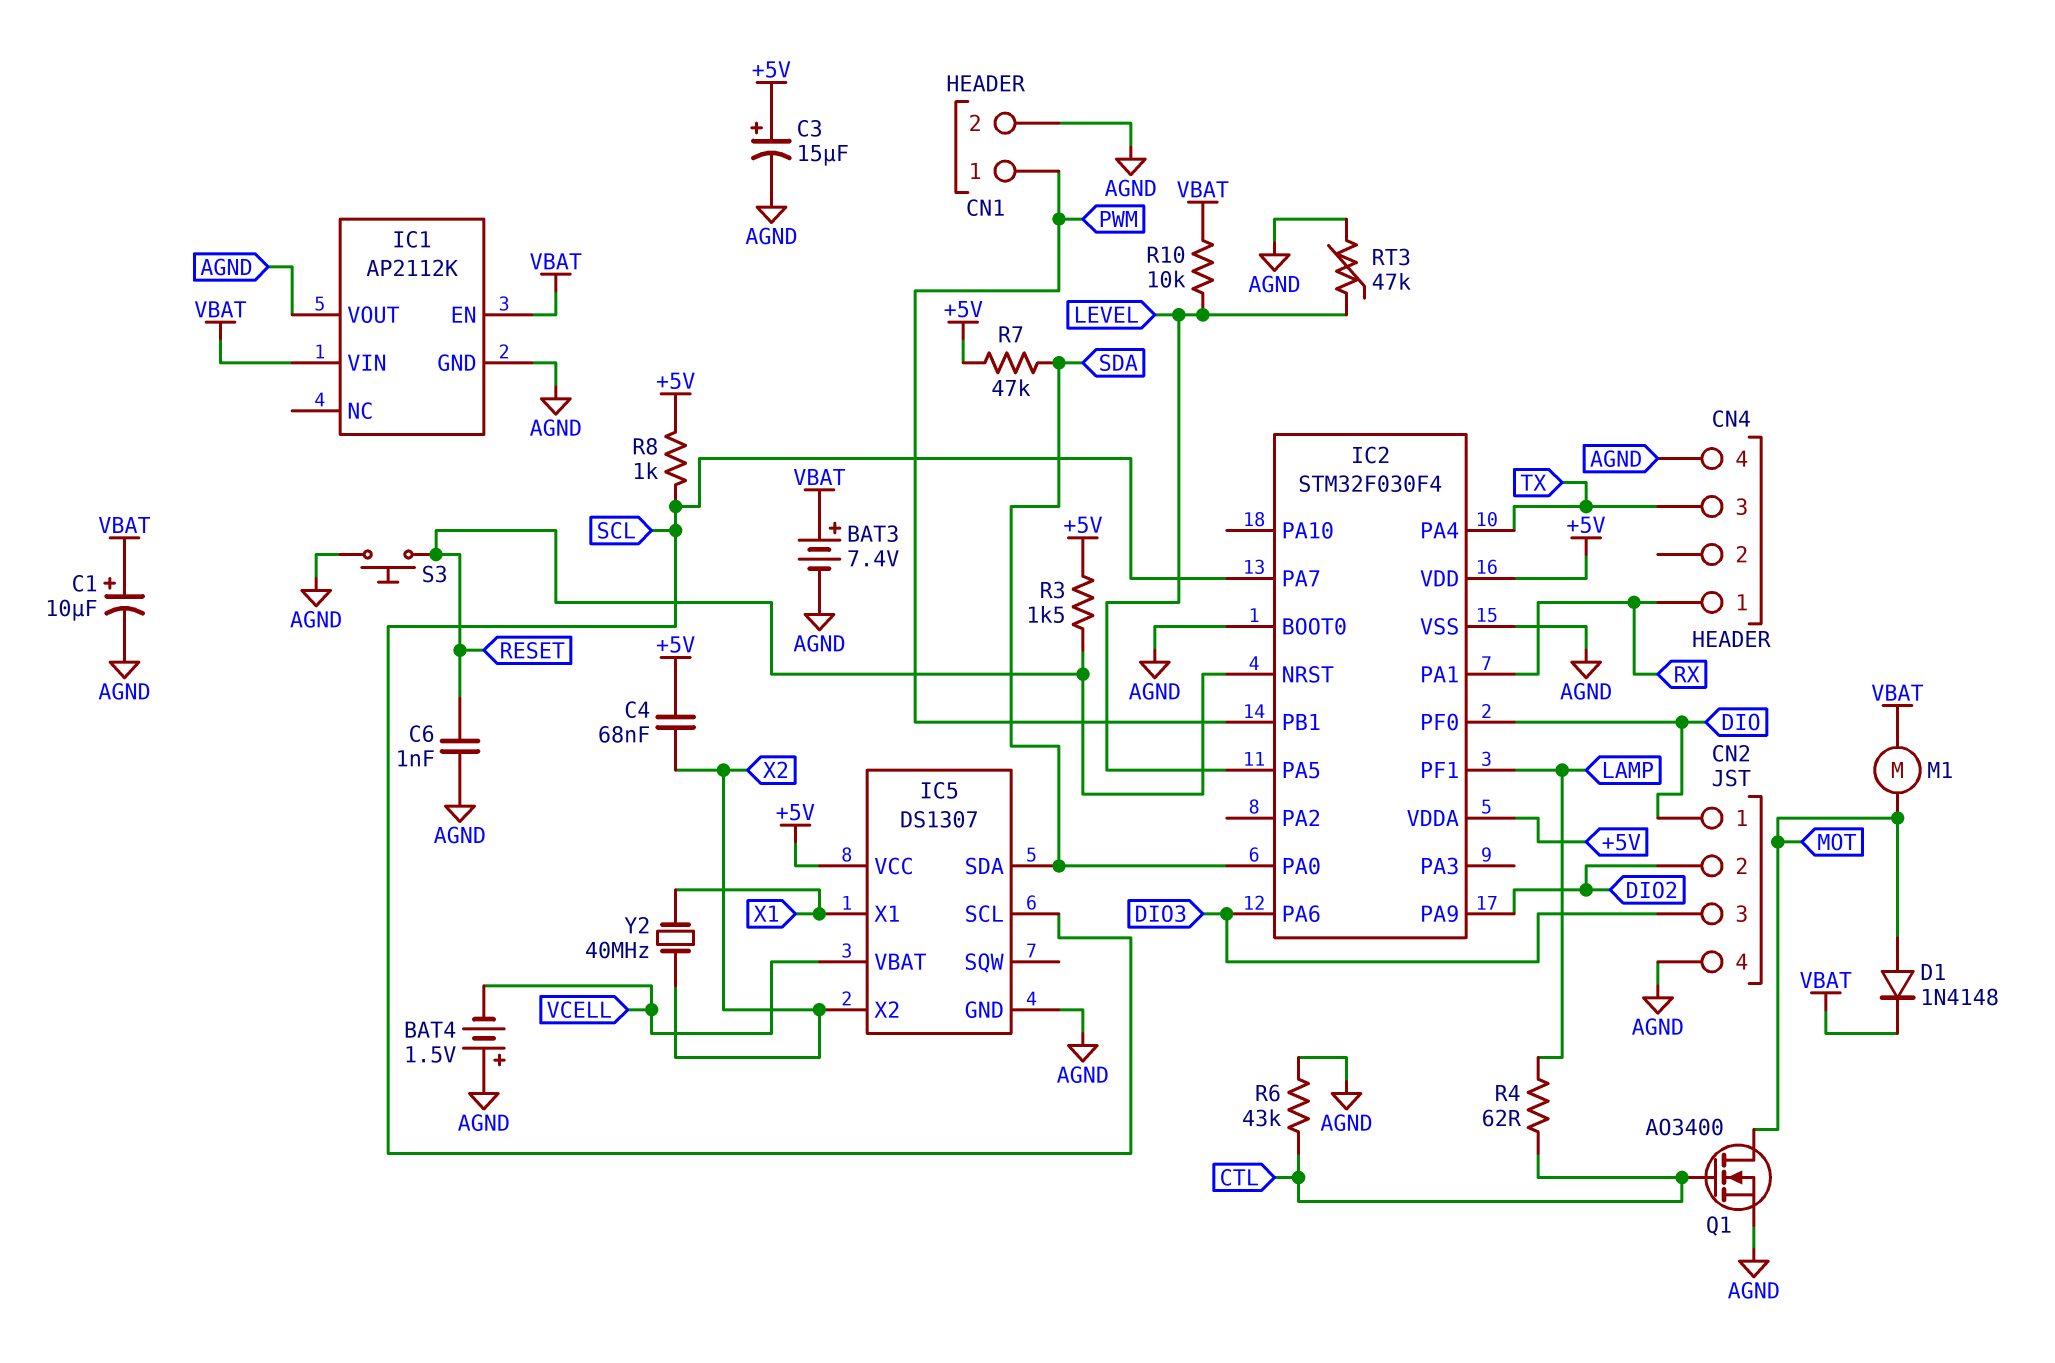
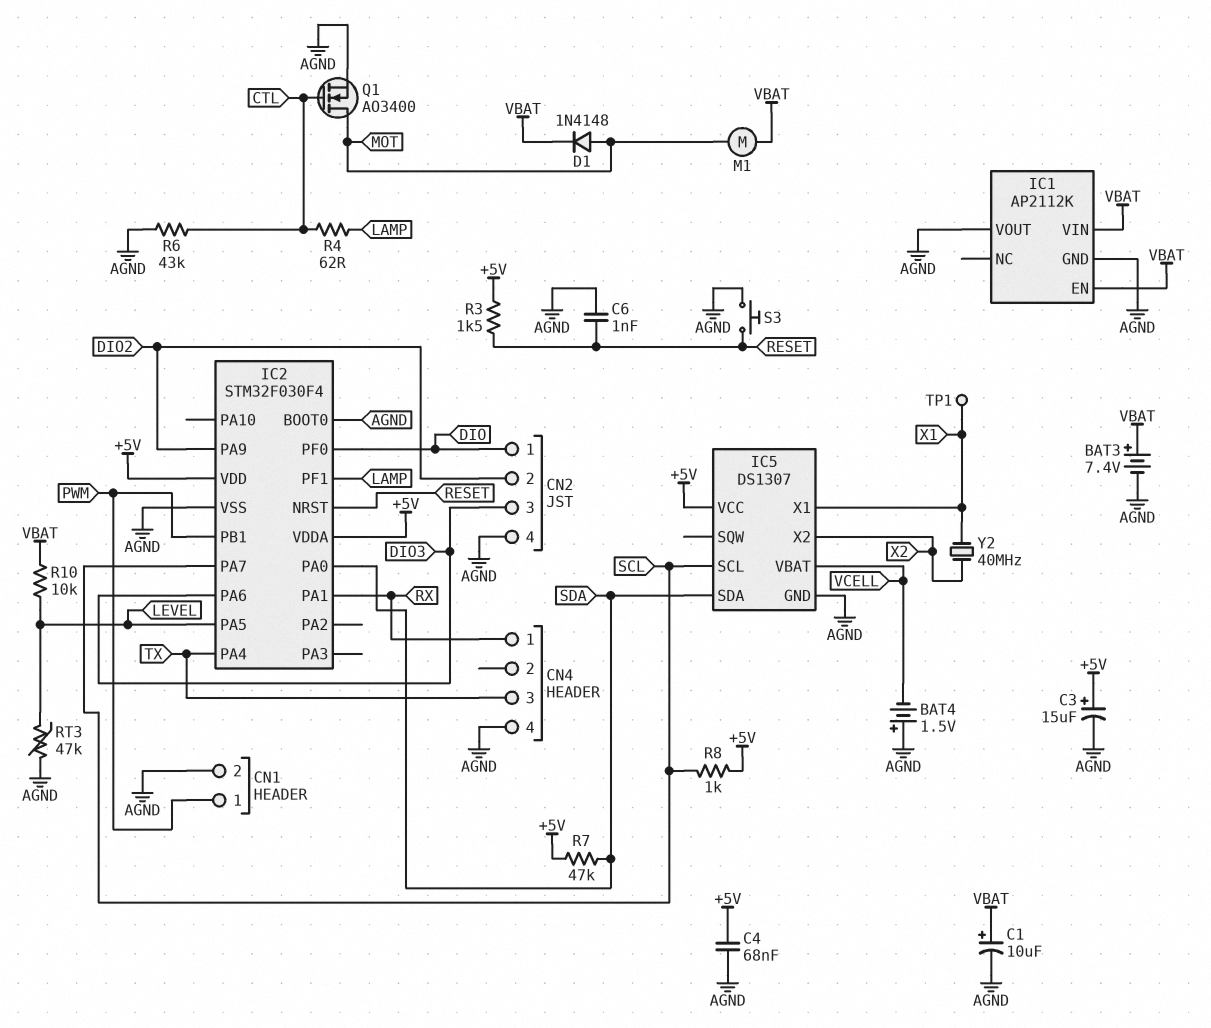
C4: 68nF (+5V, X2) -> 68nF (+5V, AGND)
TP1: none -> test point (X1)

